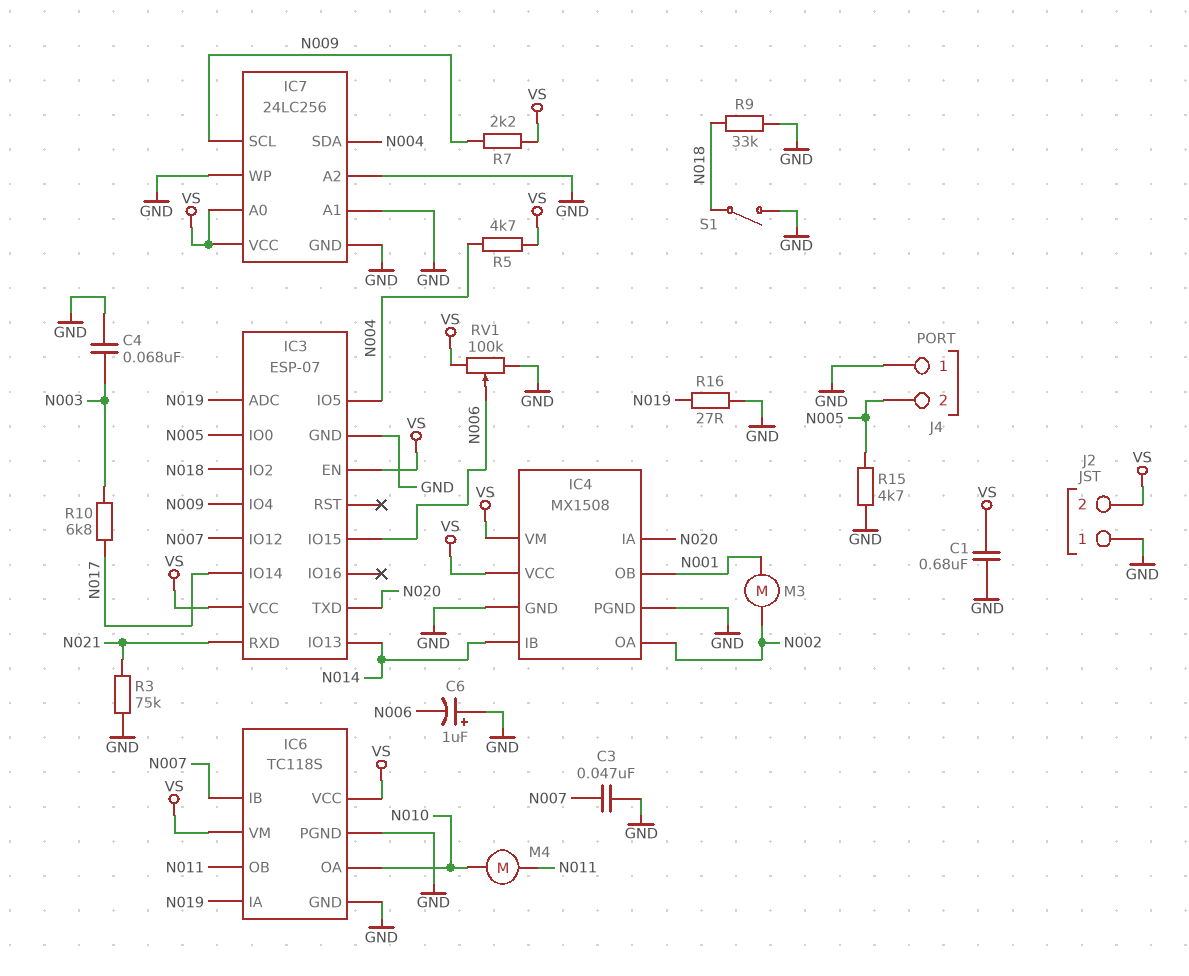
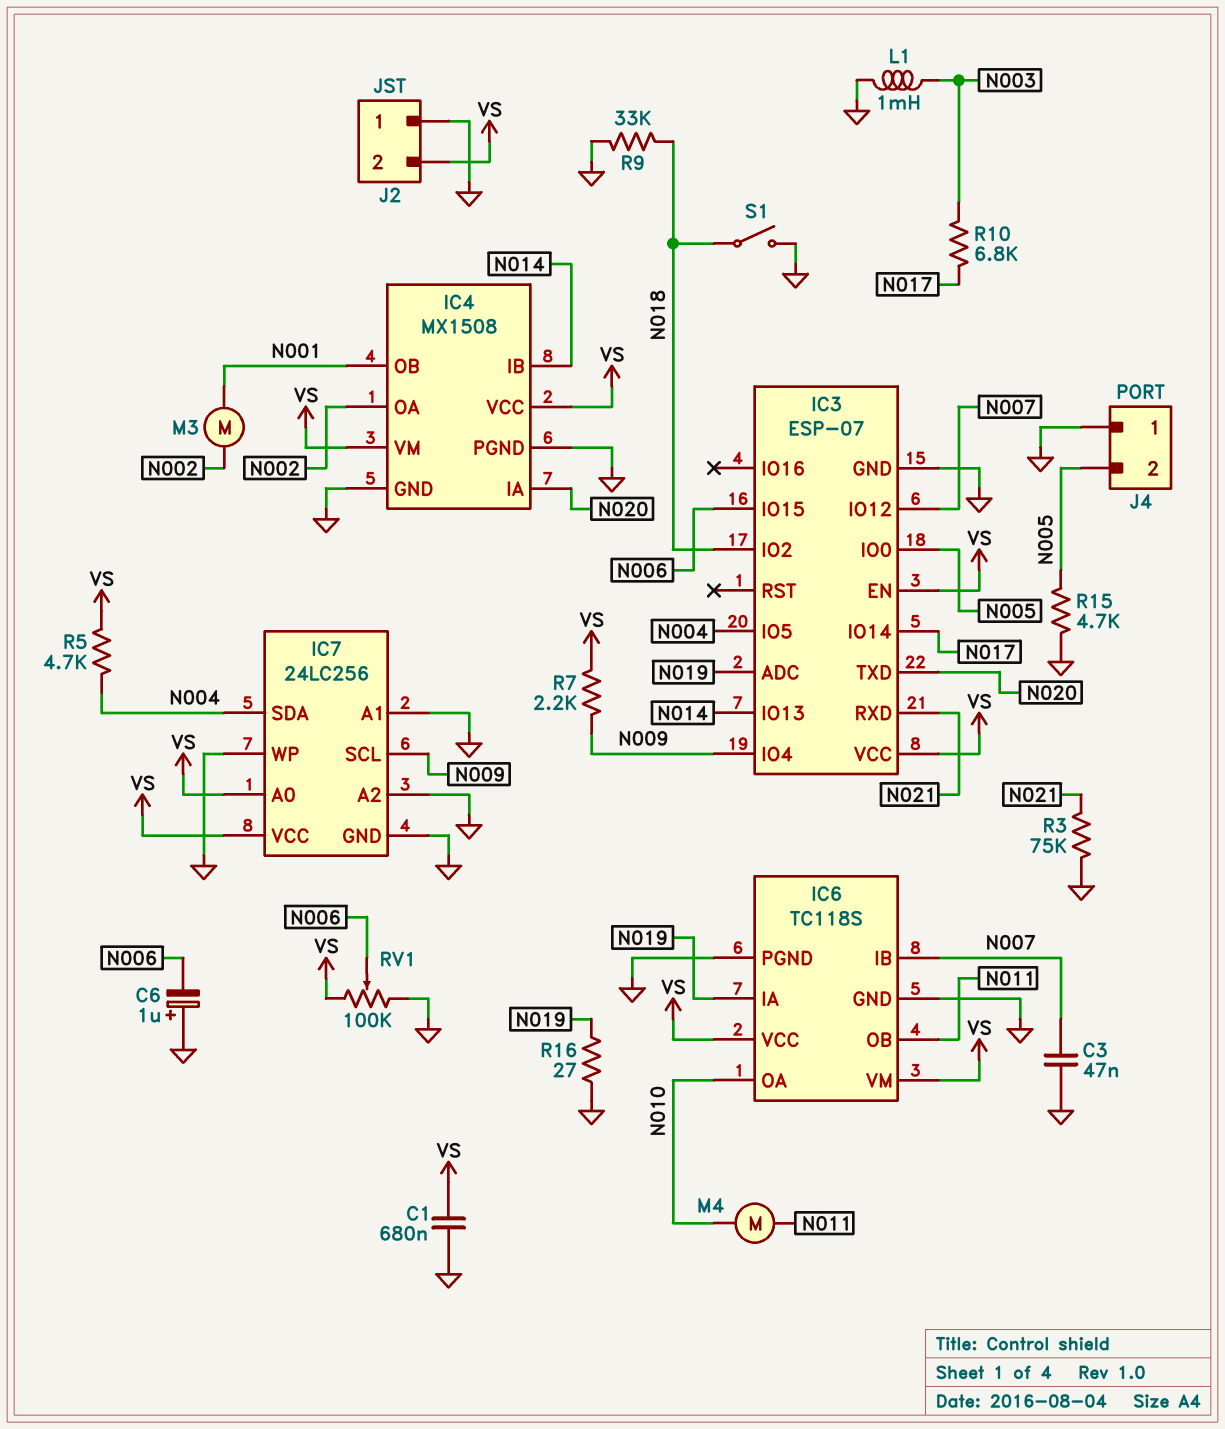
C4: 68nF (GND, N003) -> none
L1: none -> 1mH (GND, N003)

